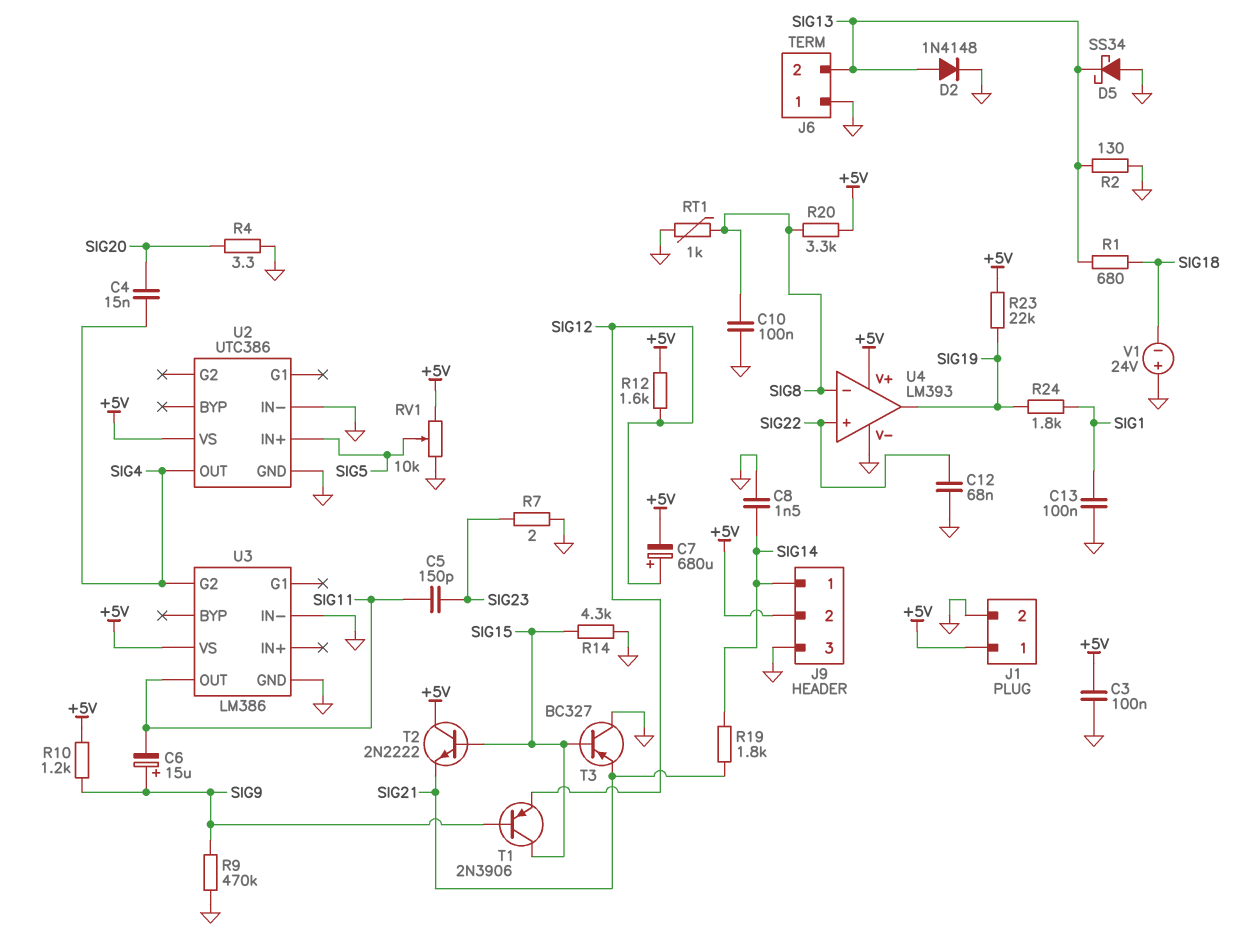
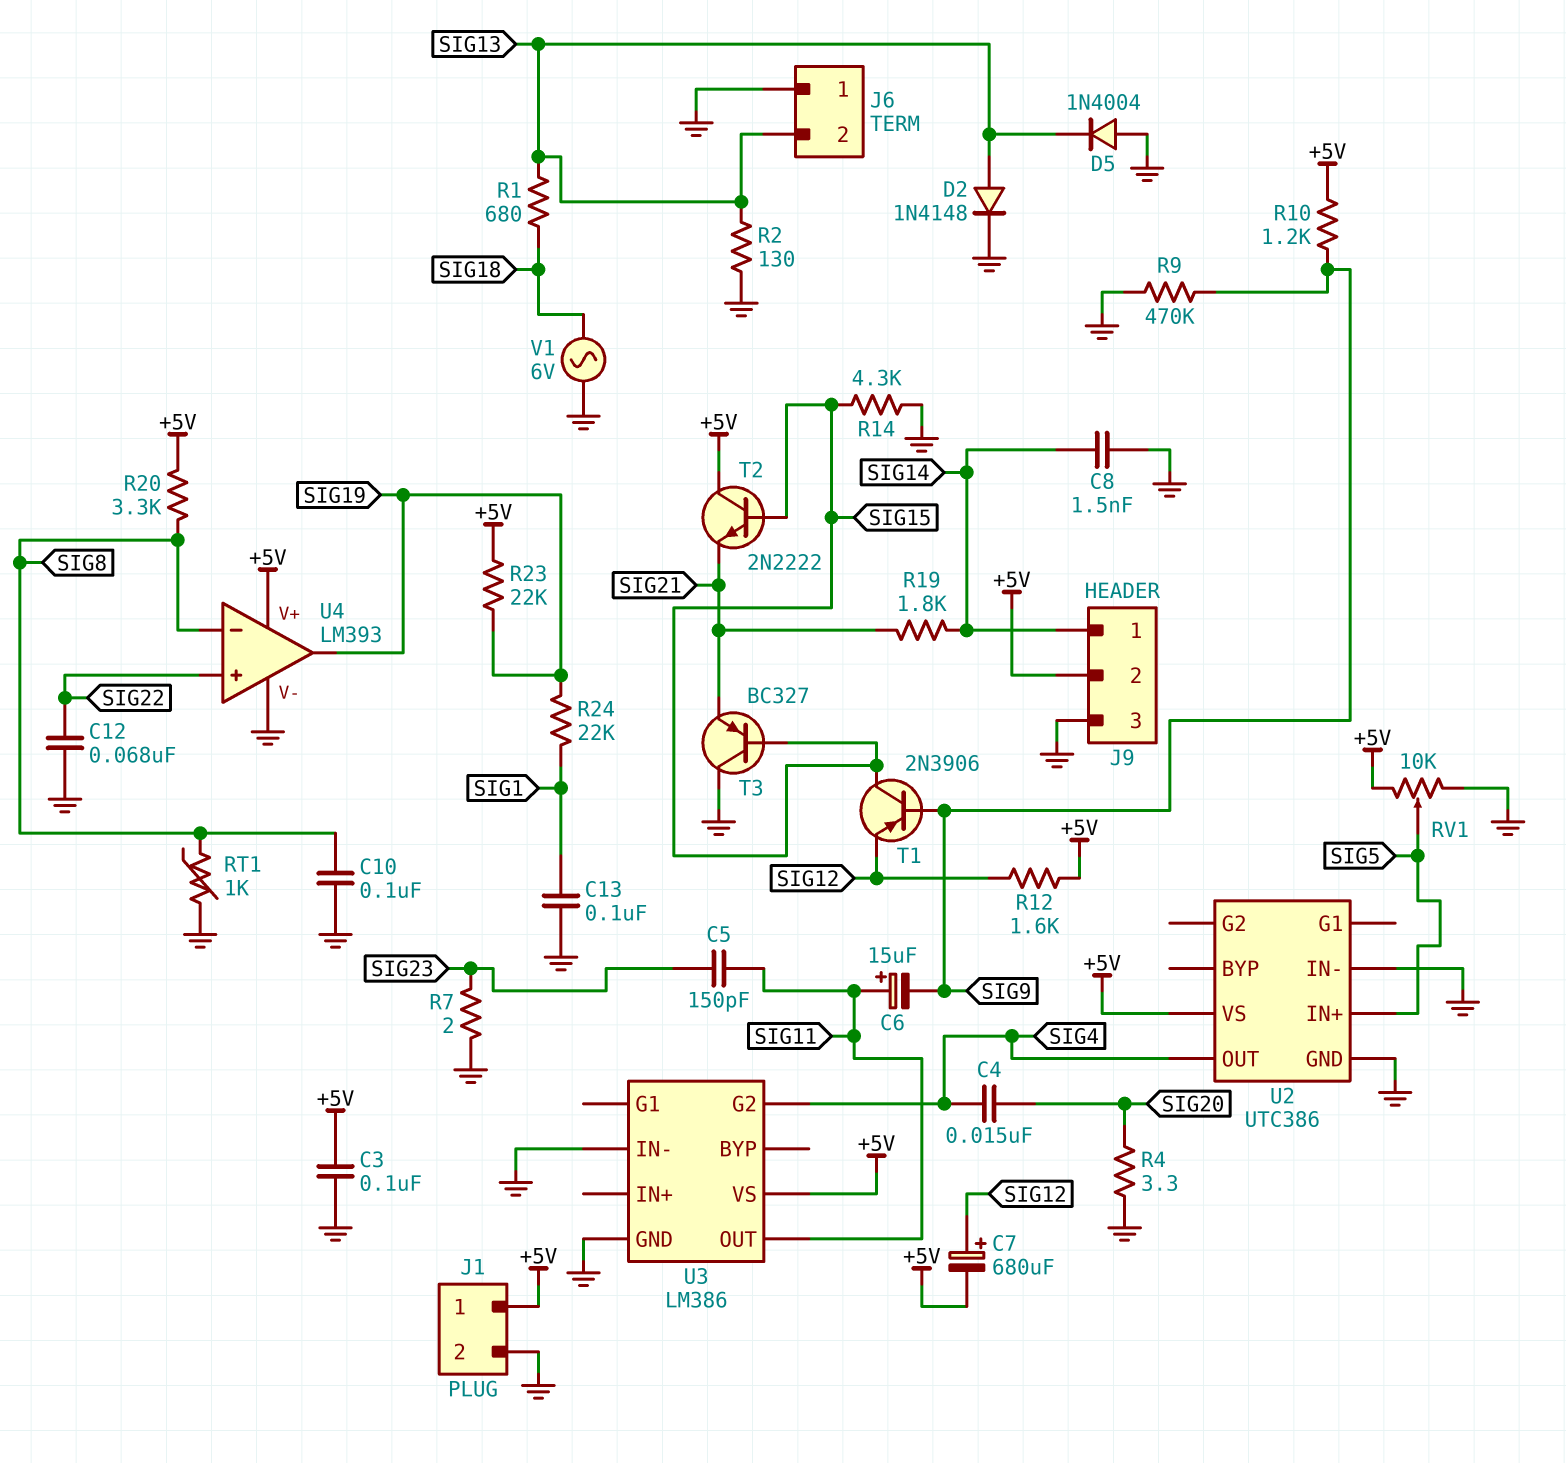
C6: 15uF (plus SIG9, minus SIG11) -> 15uF (plus SIG11, minus SIG9)
D5: schottky SS34 (A GND, K SIG13) -> diode 1N4004 (A GND, K SIG13)
R24: 1.8k (SIG1, SIG19) -> 22k (SIG1, SIG19)
V1: 24V (plus GND, minus SIG18) -> AC 6V (GND, SIG18)

